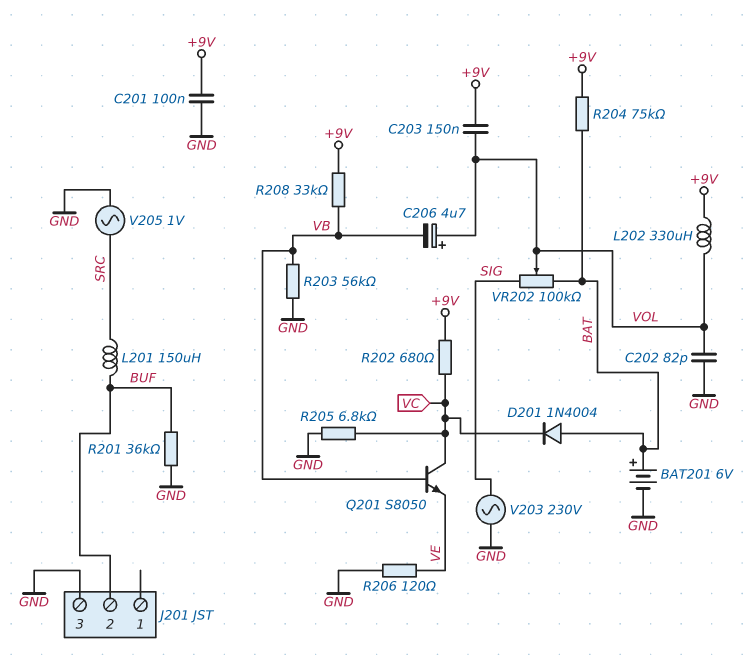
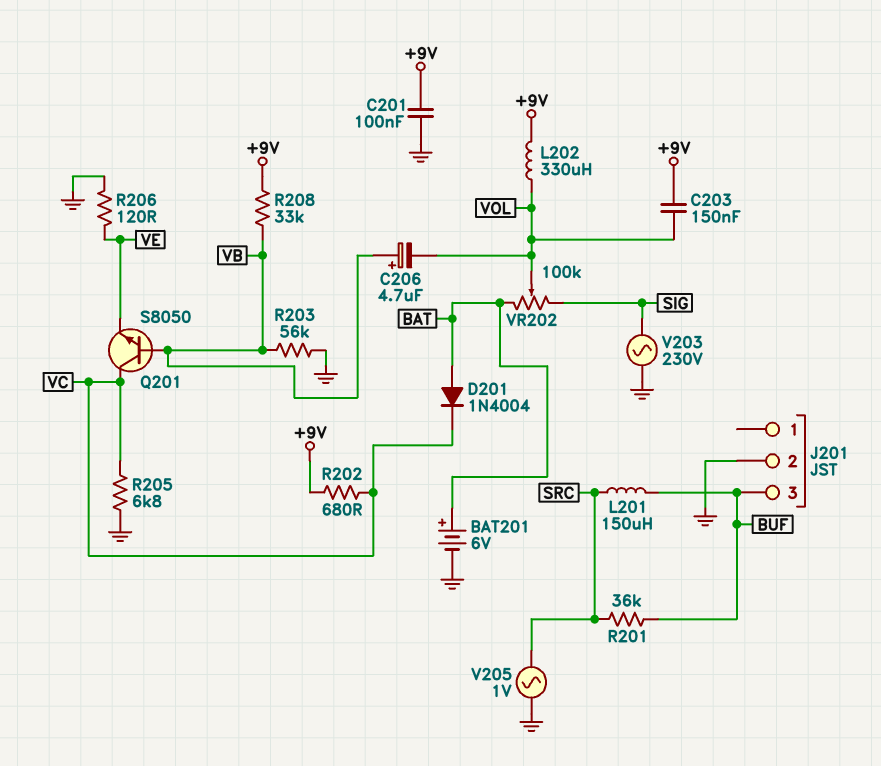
C202: 82pF (GND, VOL) -> none
C206: 4.7uF (plus VOL, minus VB) -> 4.7uF (plus VB, minus VOL)
J201 pin 2: BUF -> GND
J201 pin 3: GND -> BUF
R201: 36k (BUF, GND) -> 36k (BUF, SRC)
R204: 75k (+9V, BAT) -> none

